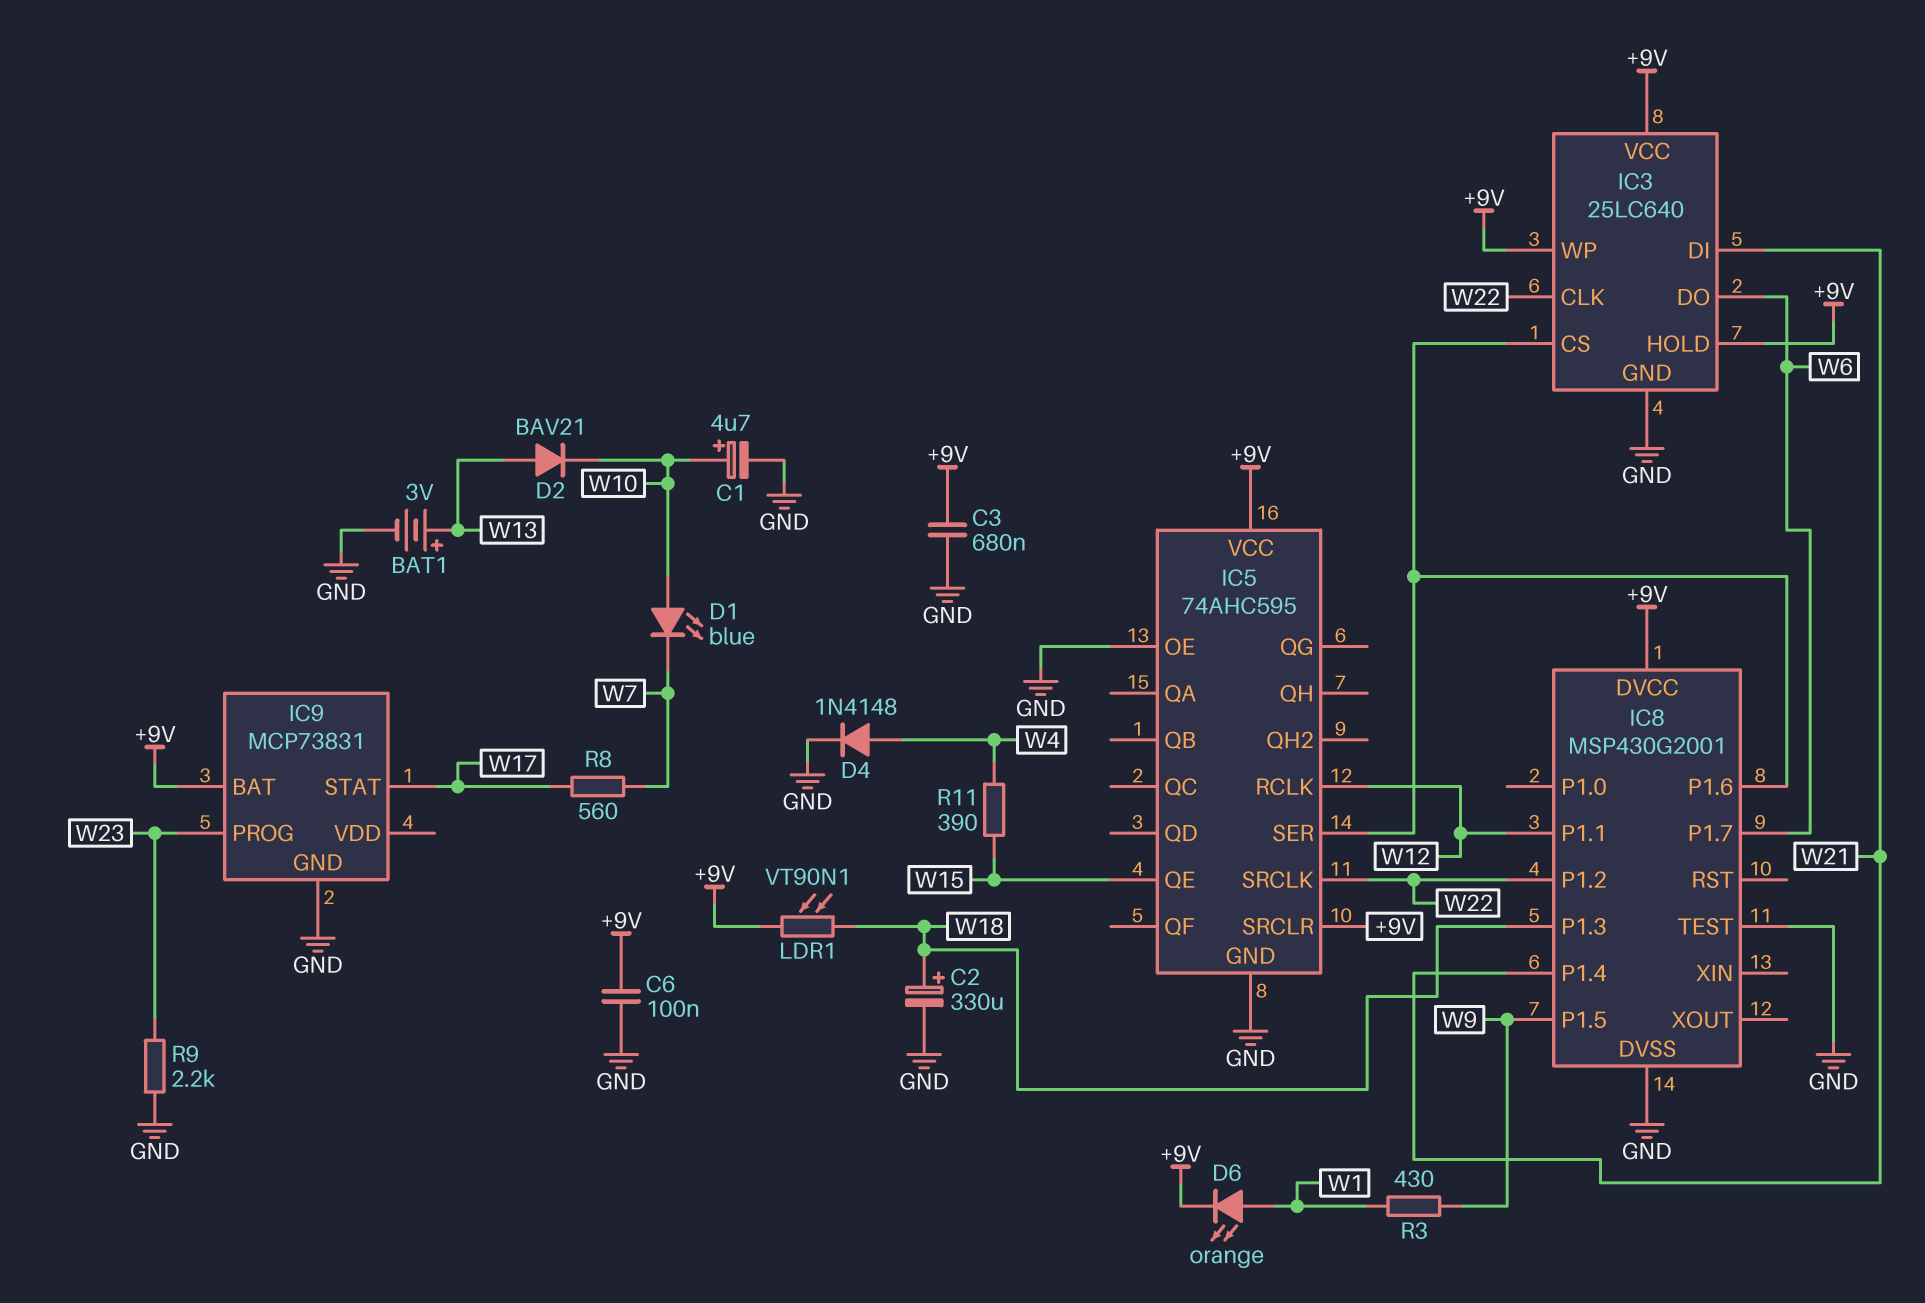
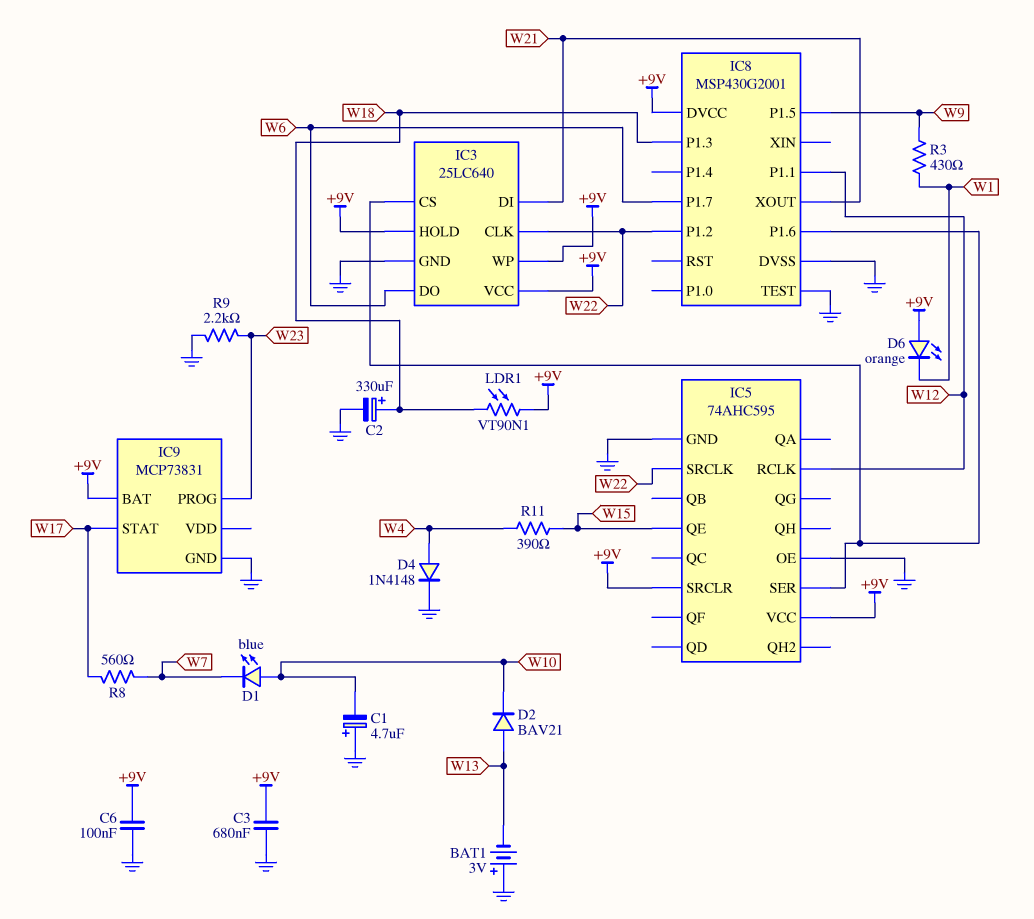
BAT1: 3V (plus W13, minus GND) -> 3V (plus GND, minus W13)
C1: 4.7uF (plus W10, minus GND) -> 4.7uF (plus GND, minus W10)
D6: LED orange (A W1, K +9V) -> LED orange (A +9V, K W1)
IC8 pin P1.4: W21 -> none
IC8 pin XOUT: none -> W21

